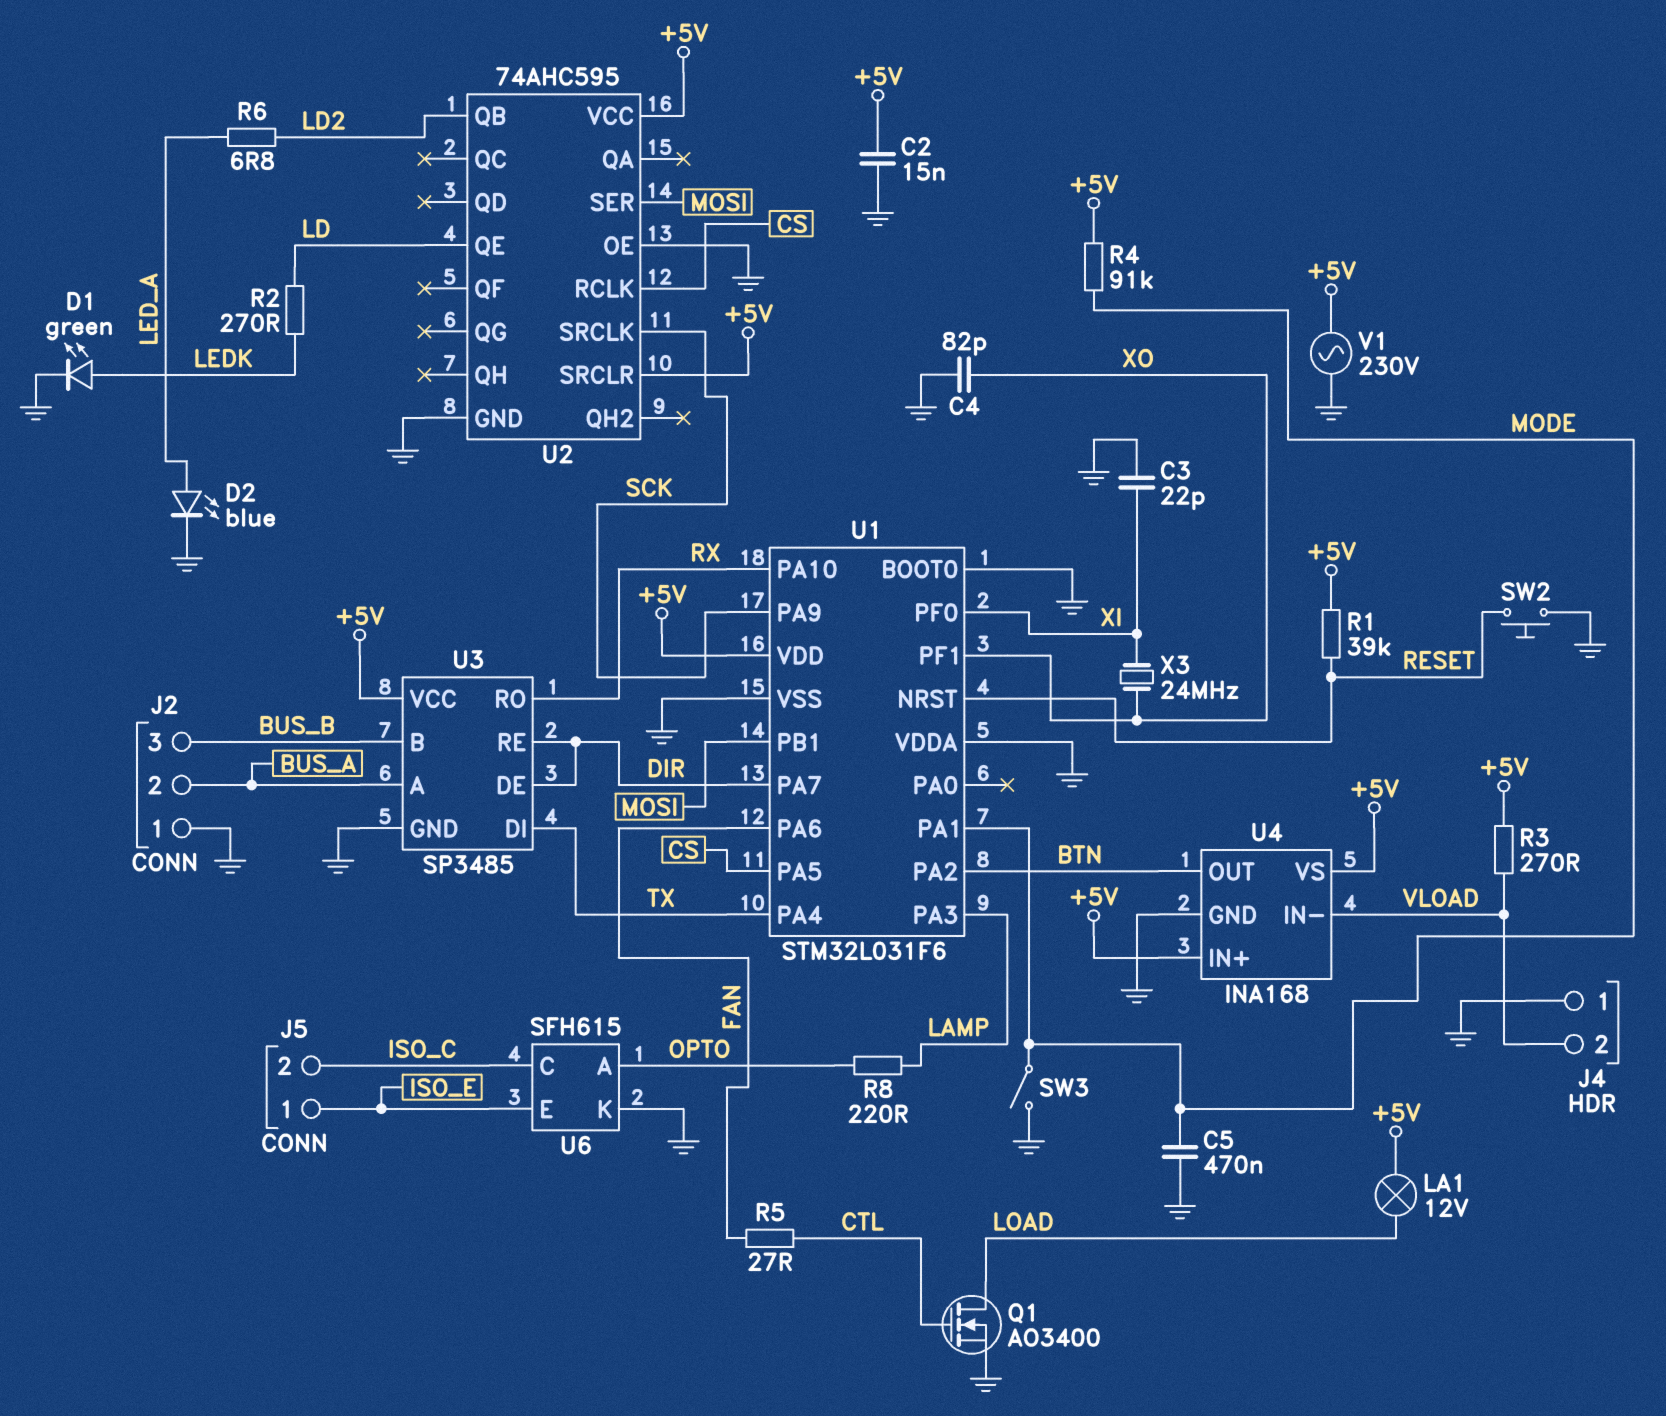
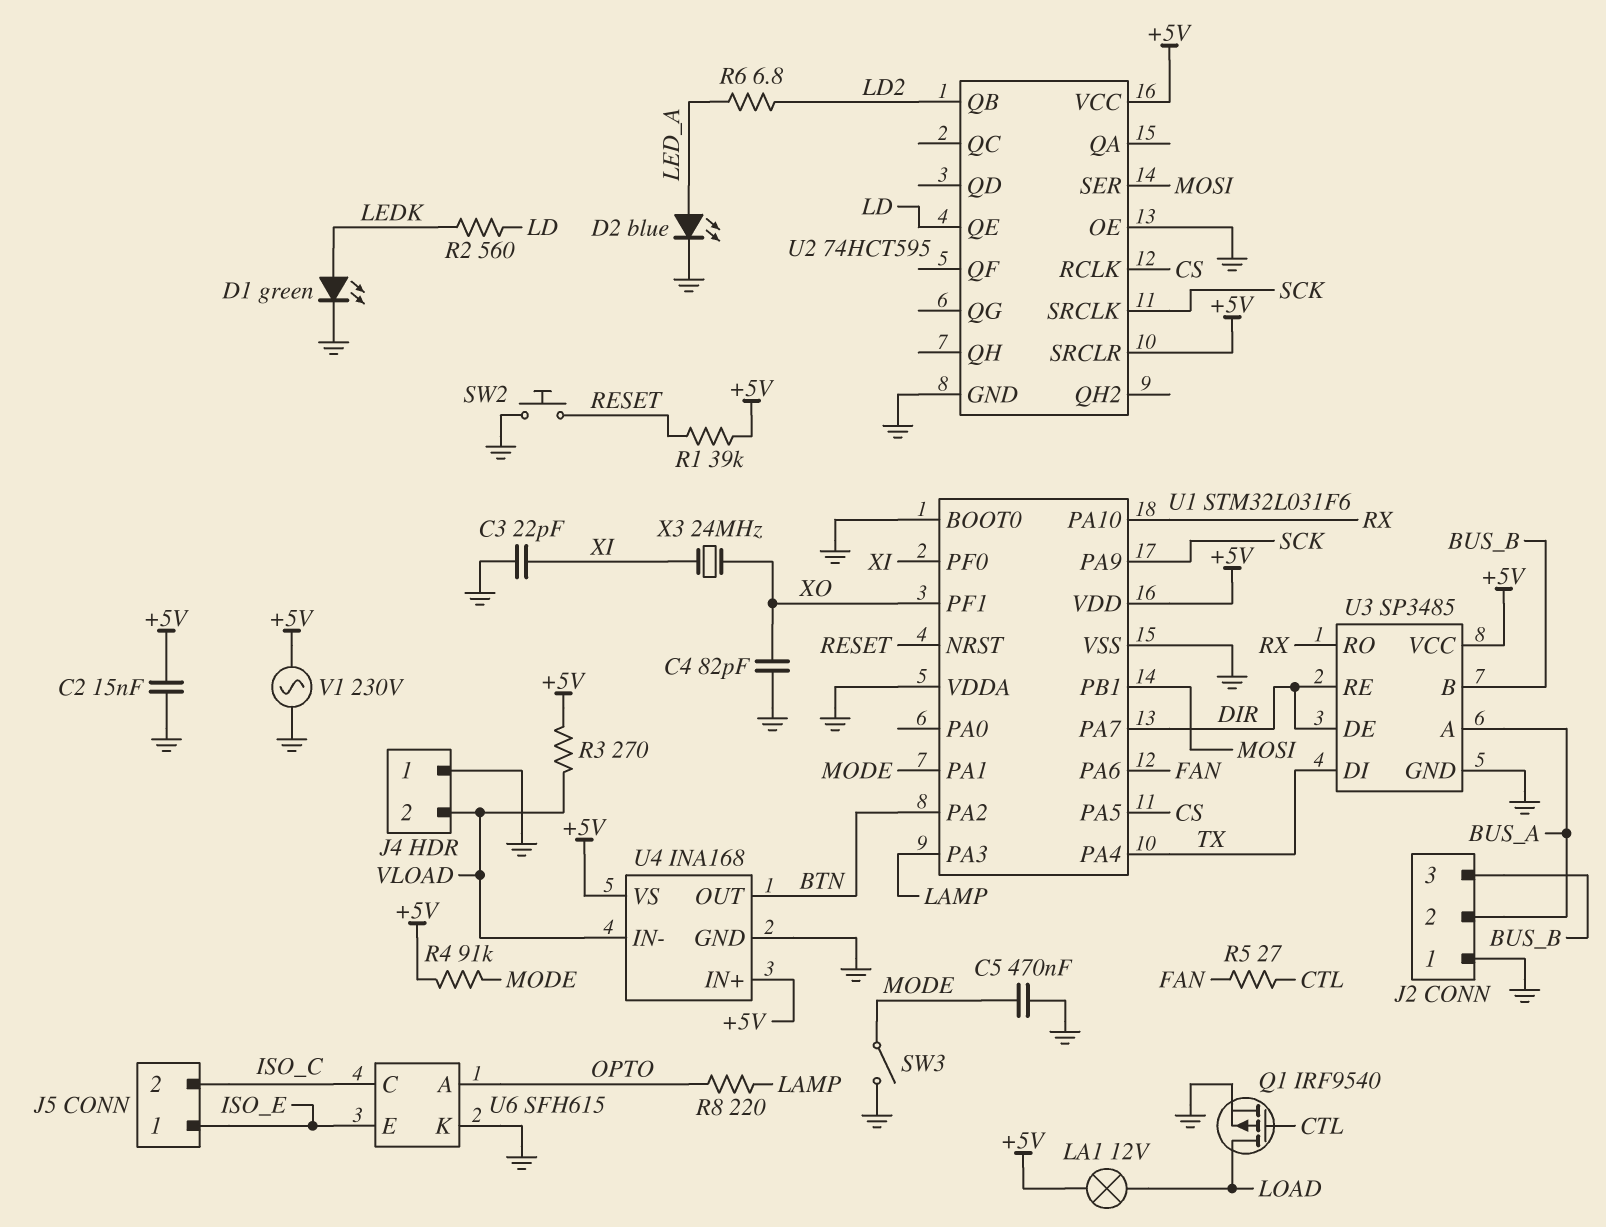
Q1: NMOS AO3400 (G CTL, D LOAD, S GND) -> PMOS IRF9540 (G CTL, D LOAD, S GND)
R2: 270 (LD, LEDK) -> 560 (LD, LEDK)
U2: 74AHC595 -> 74HCT595

